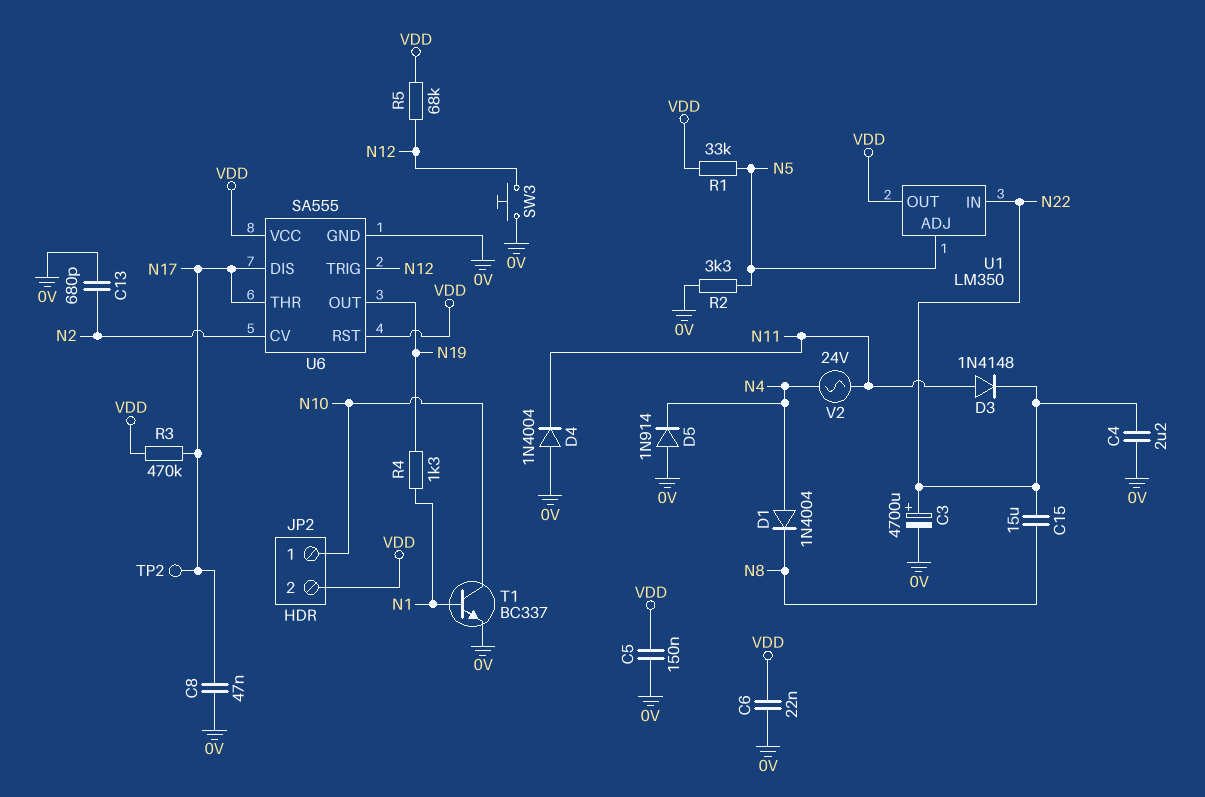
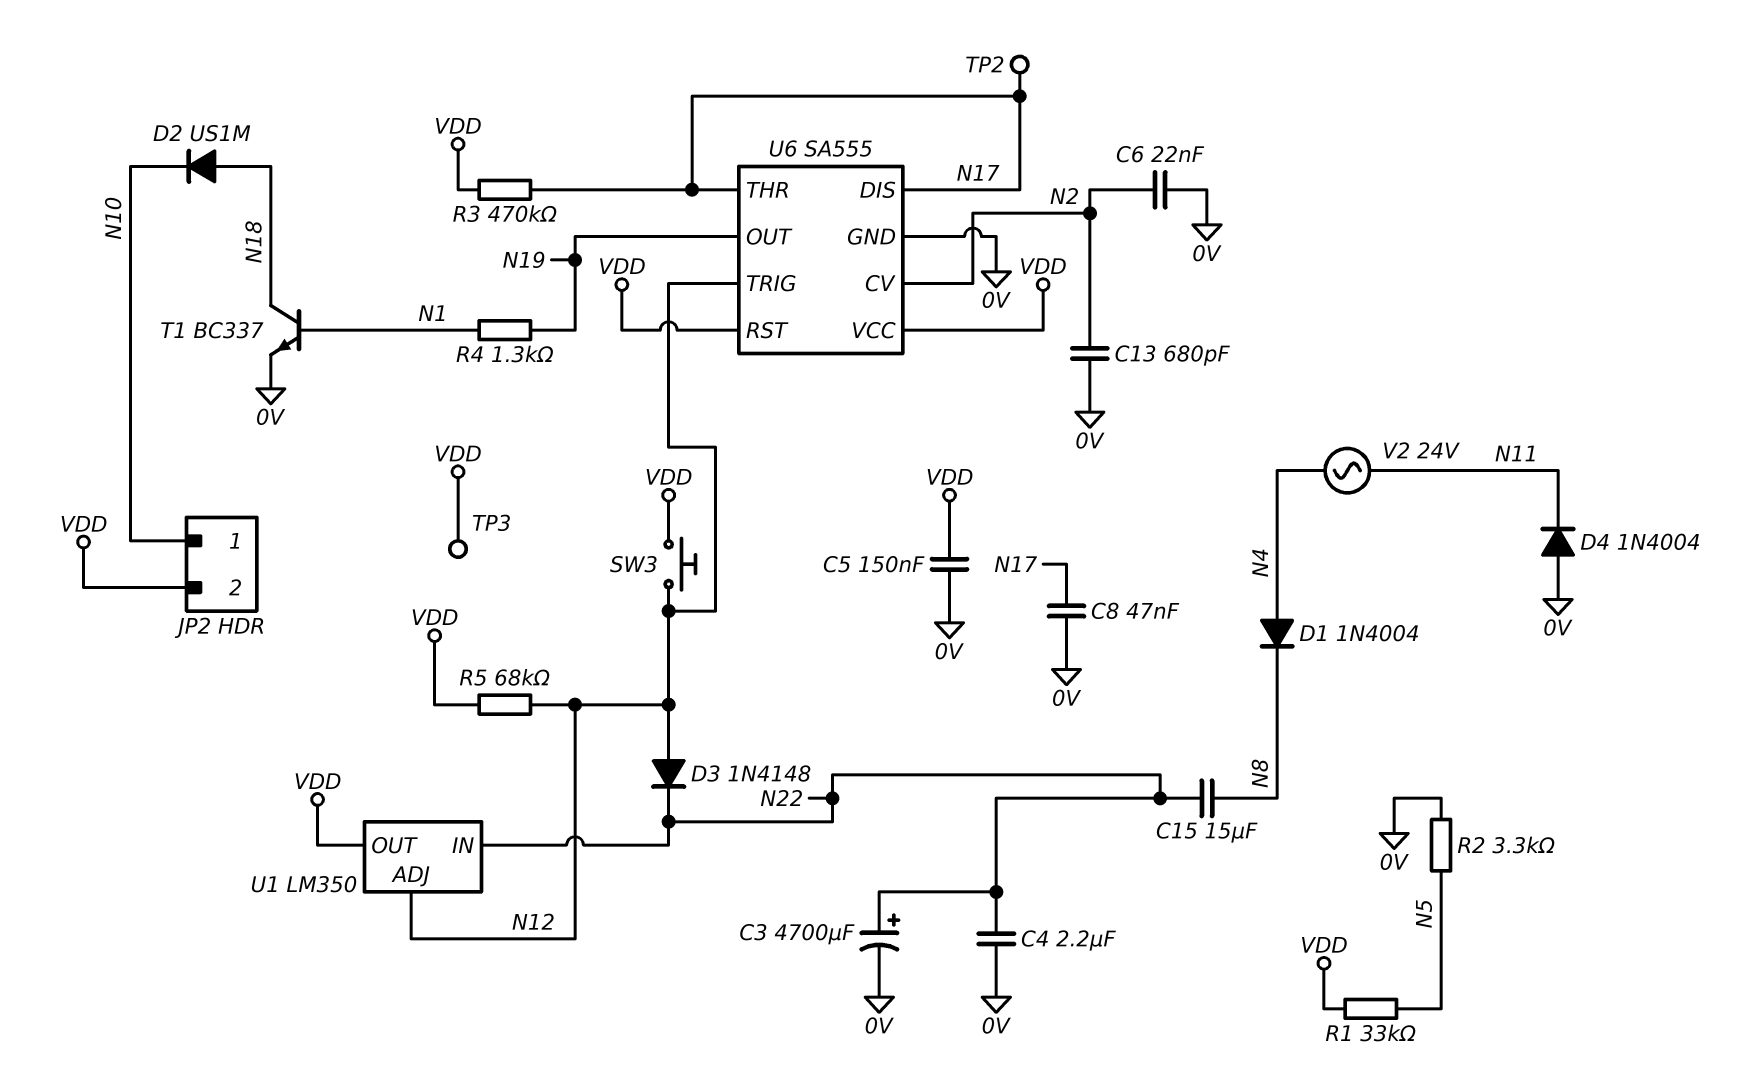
C6: 22nF (0V, VDD) -> 22nF (0V, N2)
D2: none -> diode US1M (A N18, K N10)
D3: diode 1N4148 (A N11, K N22) -> diode 1N4148 (A N12, K N22)
D5: diode 1N914 (A 0V, K N4) -> none
SW3: button (0V, N12) -> button (N12, VDD)
T1: NPN BC337 (B N1, C N10, E 0V) -> NPN BC337 (B N1, C N18, E 0V)
TP3: none -> test point (VDD)
U1 pin ADJ: N5 -> N12

